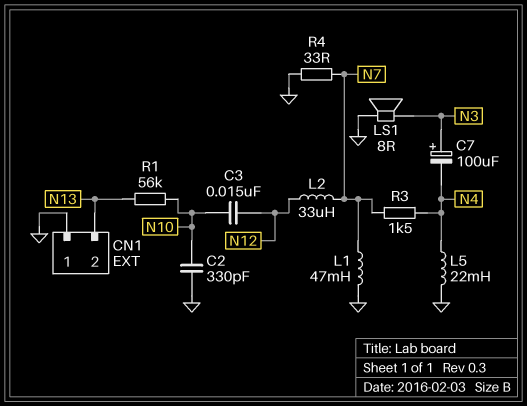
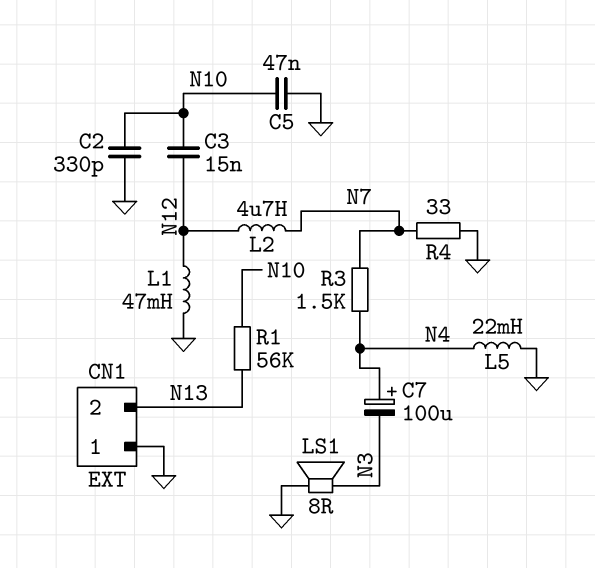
C5: none -> 47nF (GND, N10)
C7: 100uF (plus N3, minus N4) -> 100uF (plus N4, minus N3)
L1: 47mH (GND, N7) -> 47mH (GND, N12)
L2: 33uH (N7, N12) -> 4.7uH (N7, N12)

